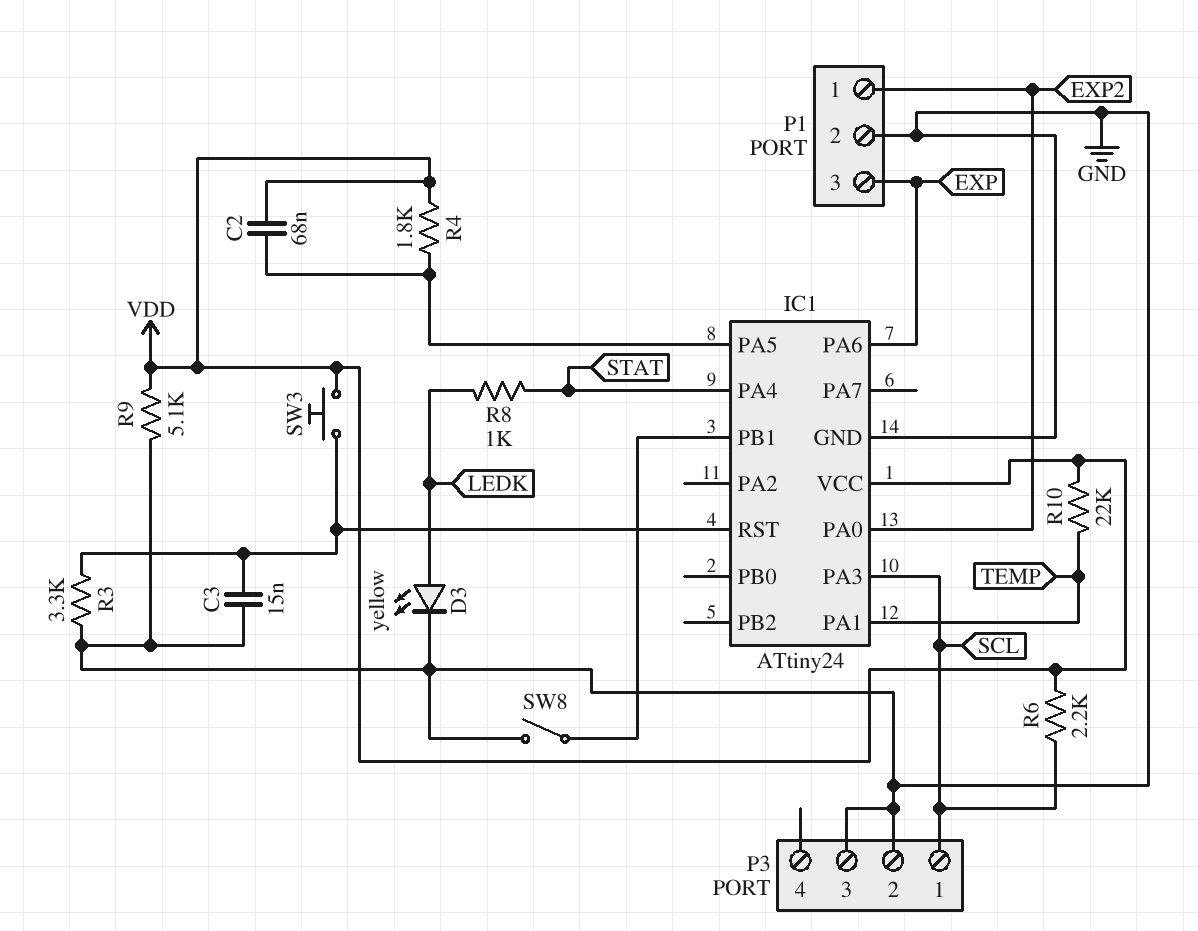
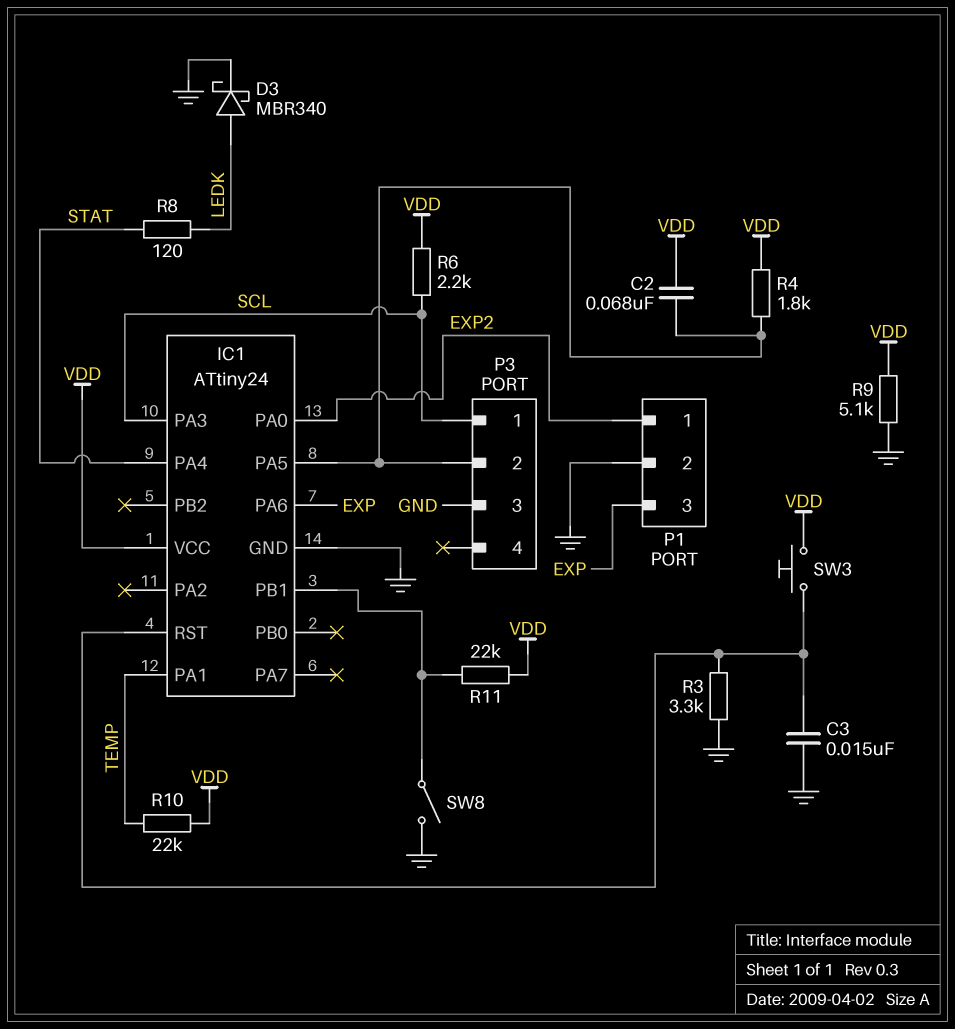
D3: LED yellow (A LEDK, K GND) -> schottky MBR340 (A LEDK, K GND)
P3 pin 2: GND -> IC1/PA5
R8: 1k (LEDK, STAT) -> 120 (LEDK, STAT)
R11: none -> 22k (IC1/PB1, VDD)

